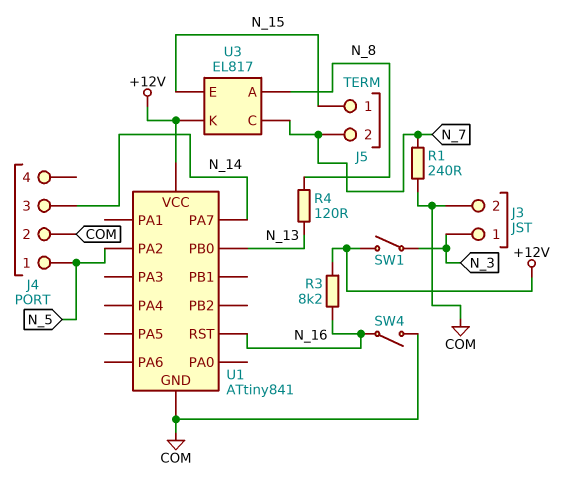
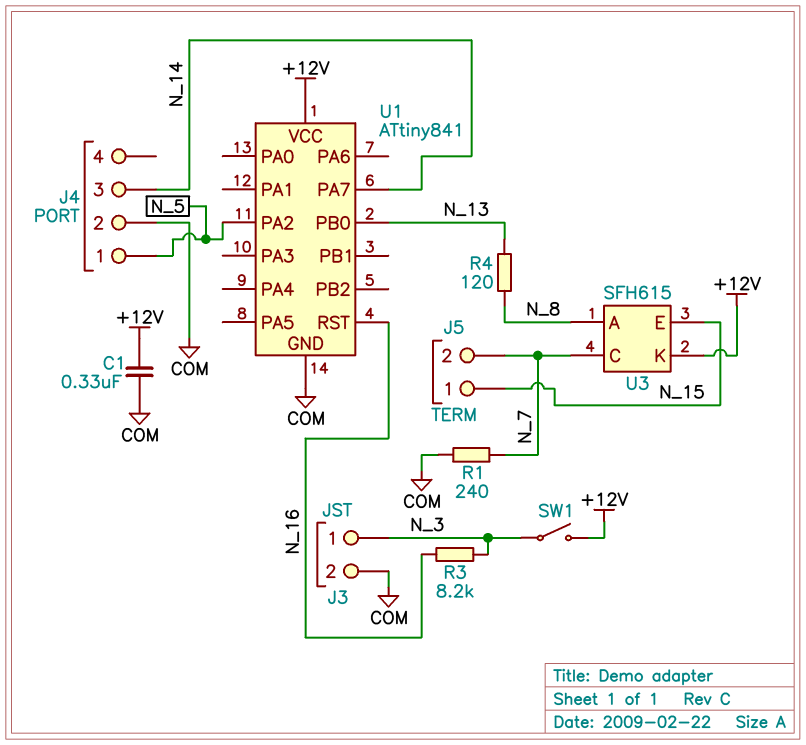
C1: none -> 330nF (+12V, COM)
R3: 8.2k (+12V, N_16) -> 8.2k (N_3, N_16)
SW4: switch (COM, N_16) -> none
U3: EL817 -> SFH615

